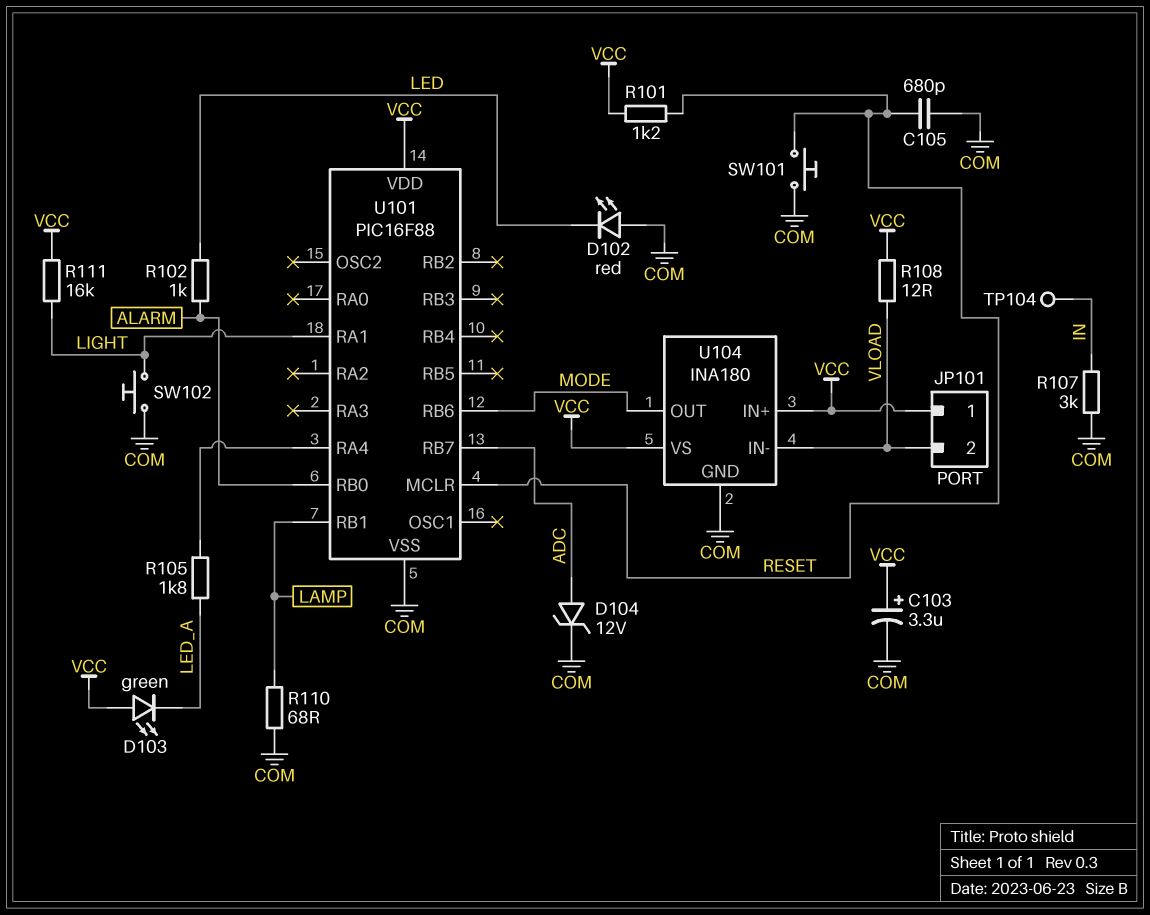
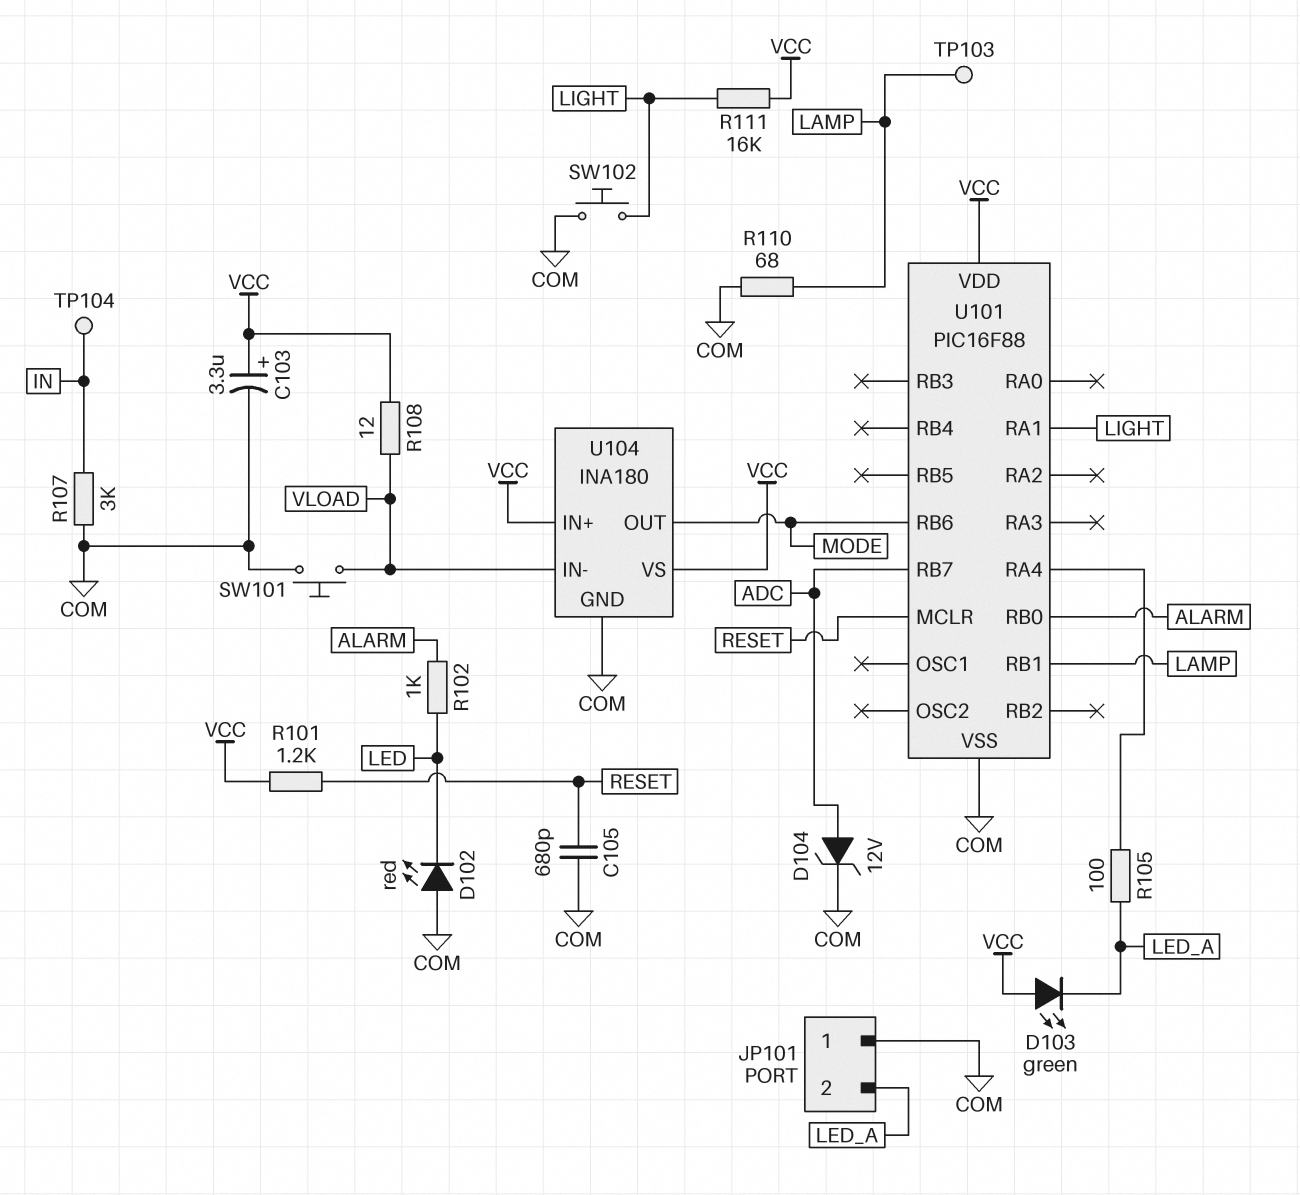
JP101 pin 1: VCC -> COM
JP101 pin 2: VLOAD -> LED_A
R105: 1.8k (LED_A, U101/RA4) -> 100 (LED_A, U101/RA4)
SW101: button (COM, RESET) -> button (COM, VLOAD)
TP103: none -> test point (LAMP)

